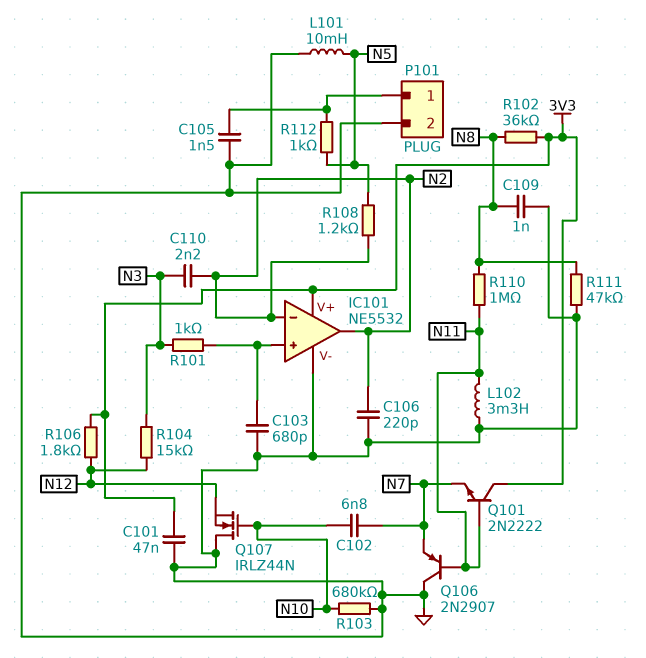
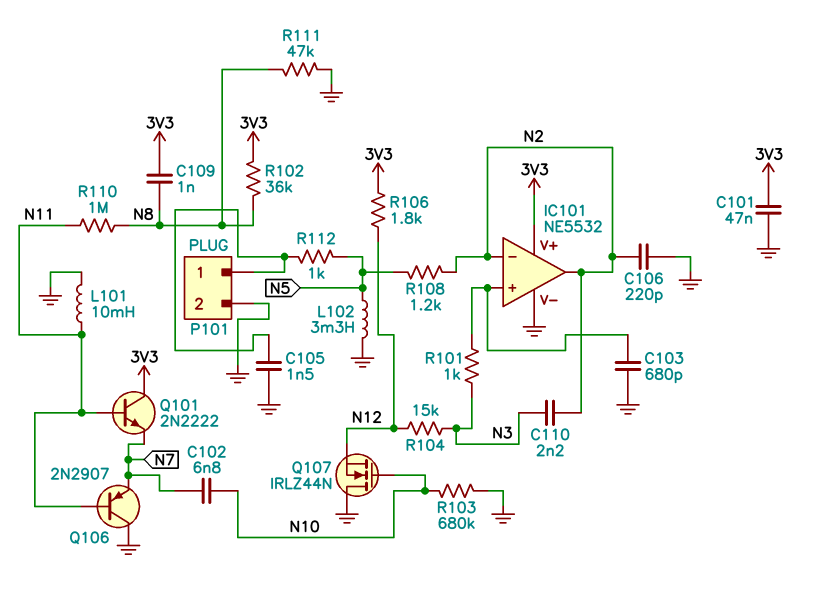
C109: 1nF (GND, N8) -> 1nF (3V3, N8)
L101: 10mH (GND, N5) -> 10mH (GND, N11)
L102: 3.3mH (GND, N11) -> 3.3mH (GND, N5)

